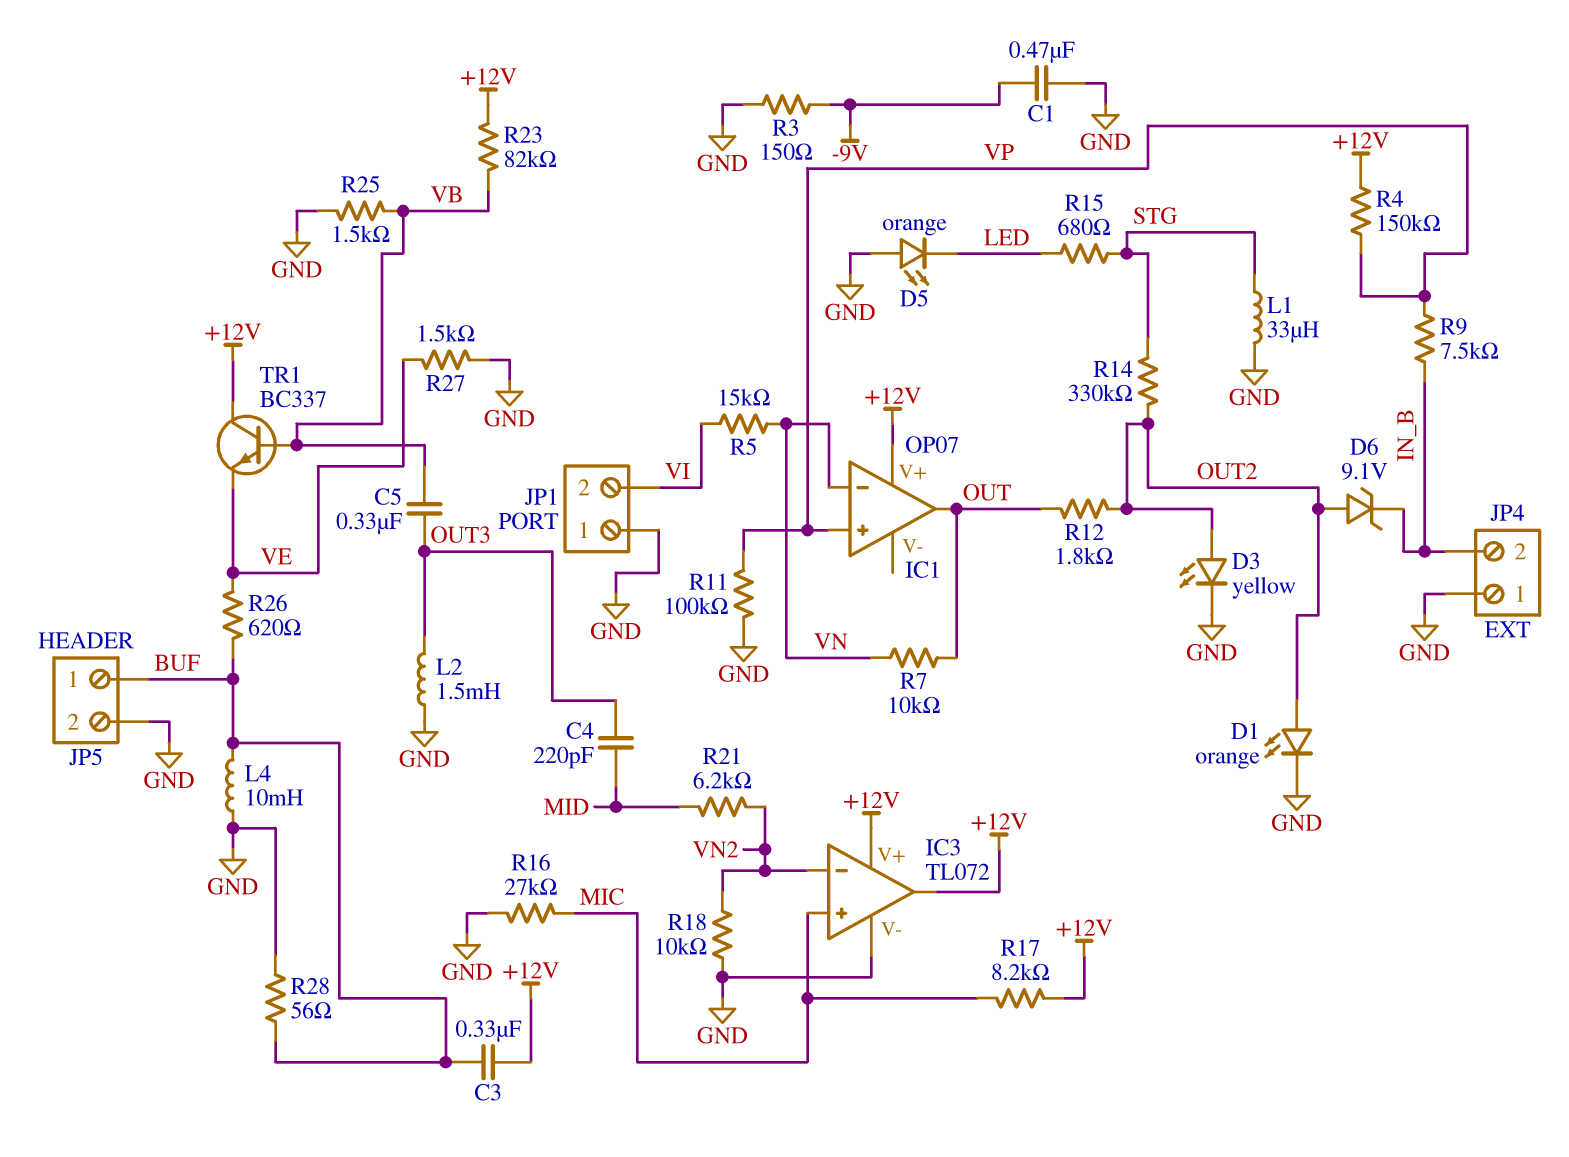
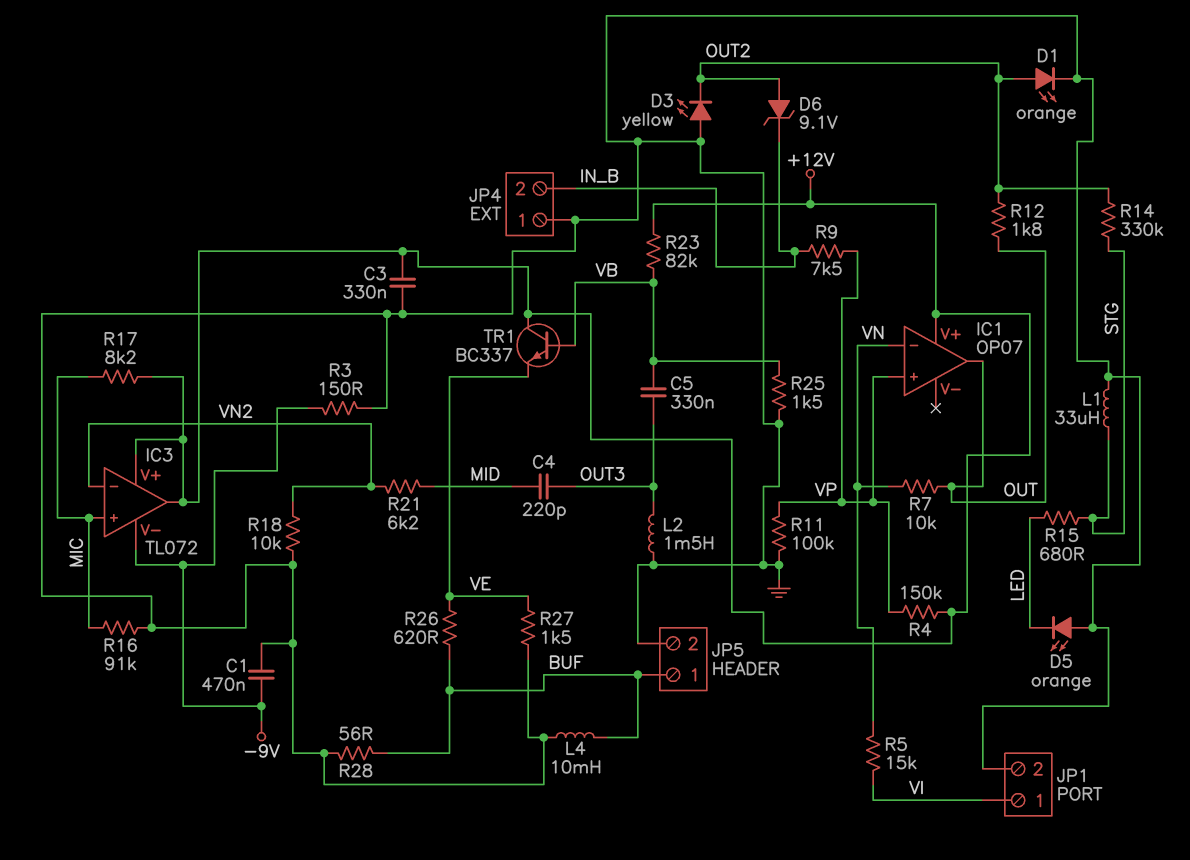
C3: 330nF (+12V, BUF) -> 330nF (+12V, GND)
D3: LED yellow (A OUT2, K GND) -> LED yellow (A GND, K OUT2)
IC3 pin V-: GND -> -9V
JP1 pin 1: GND -> VI
JP1 pin 2: VI -> GND
R16: 27k (GND, MIC) -> 91k (GND, MIC)

